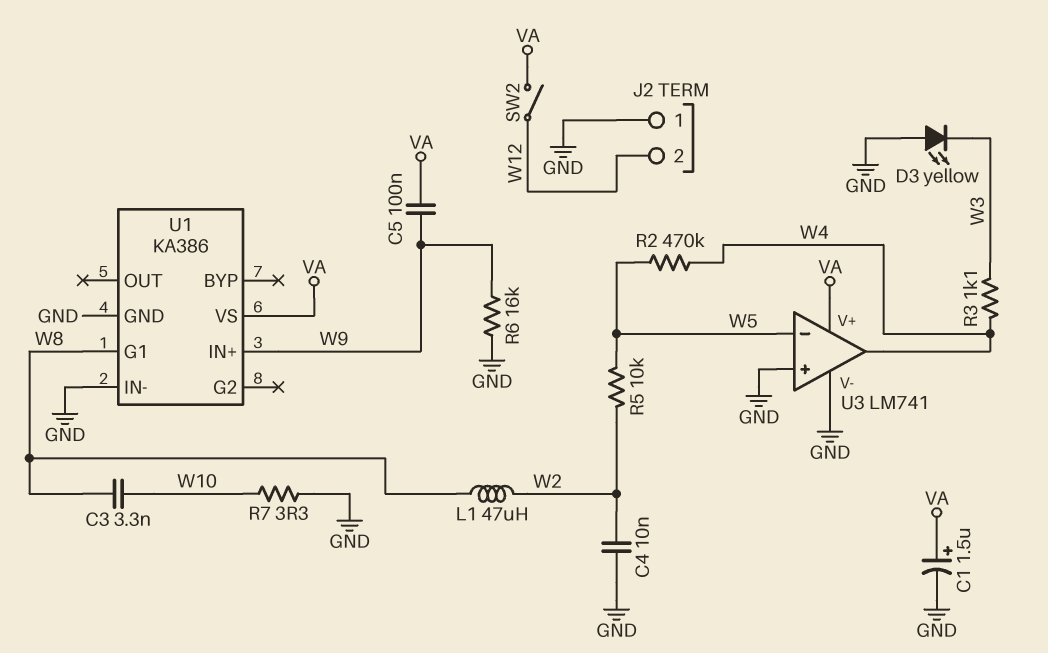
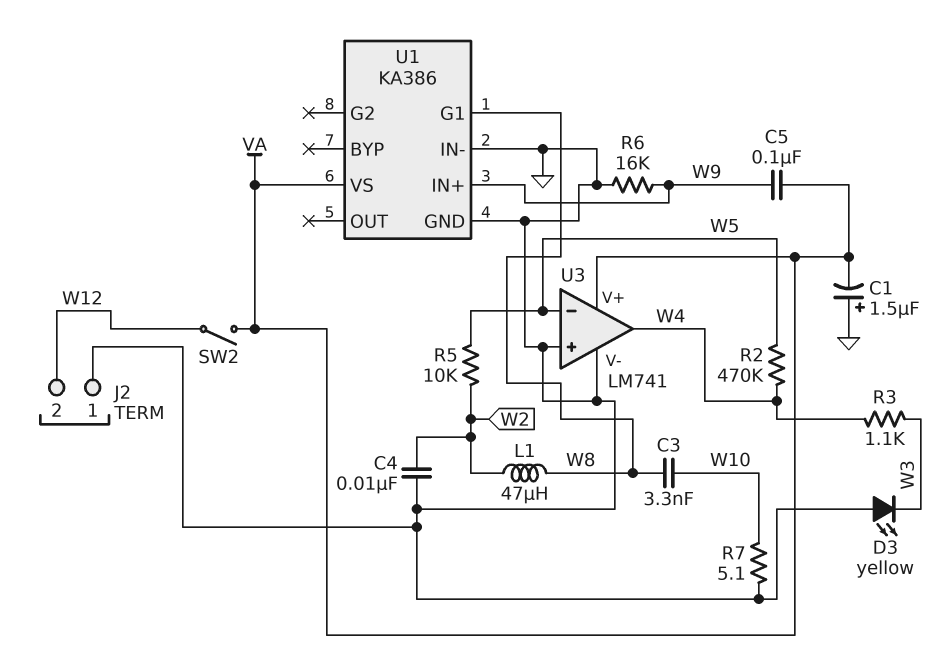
C1: 1.5uF (plus VA, minus GND) -> 1.5uF (plus GND, minus VA)
R7: 3.3 (GND, W10) -> 5.1 (GND, W10)

